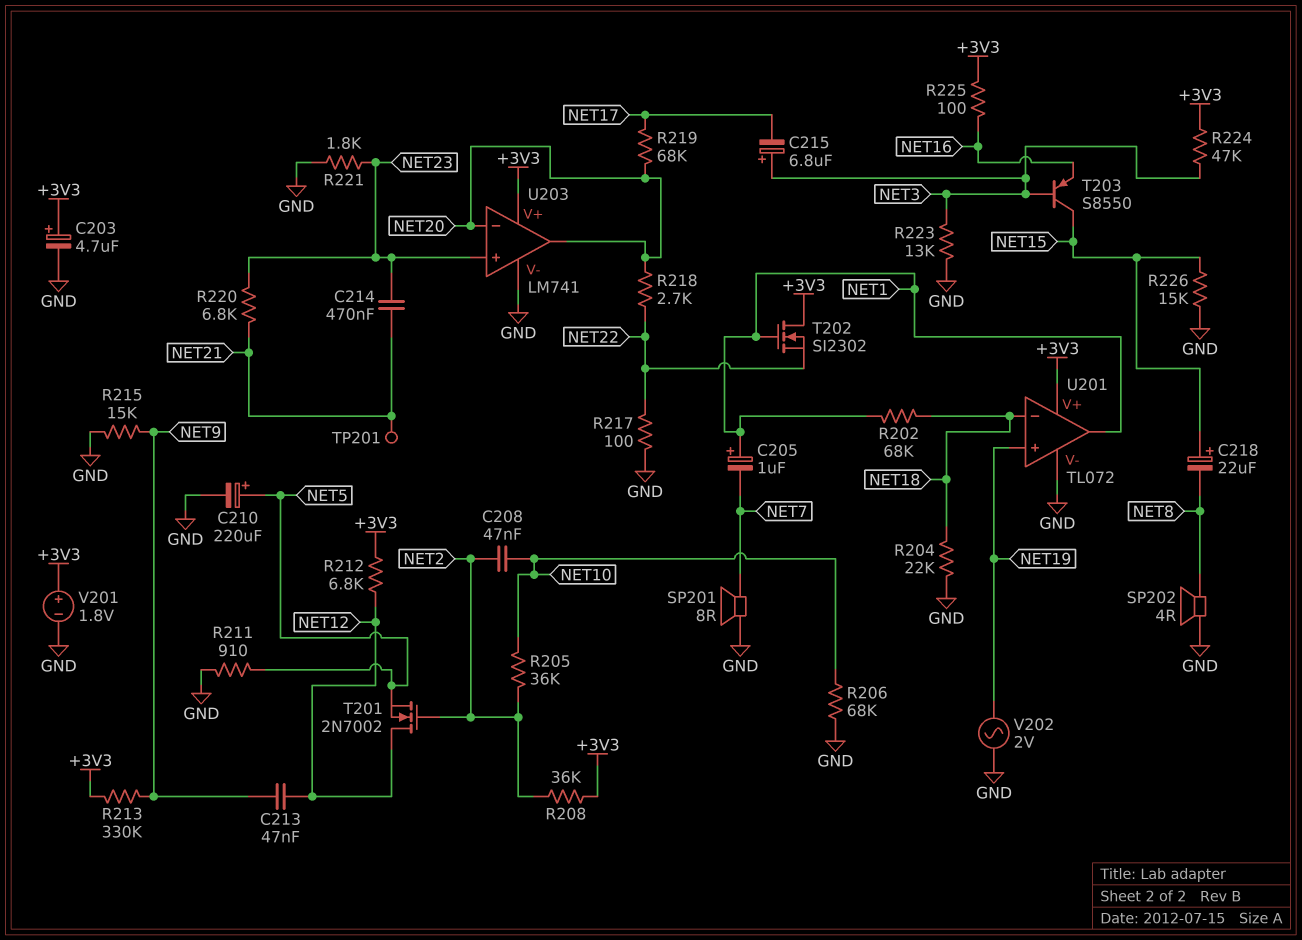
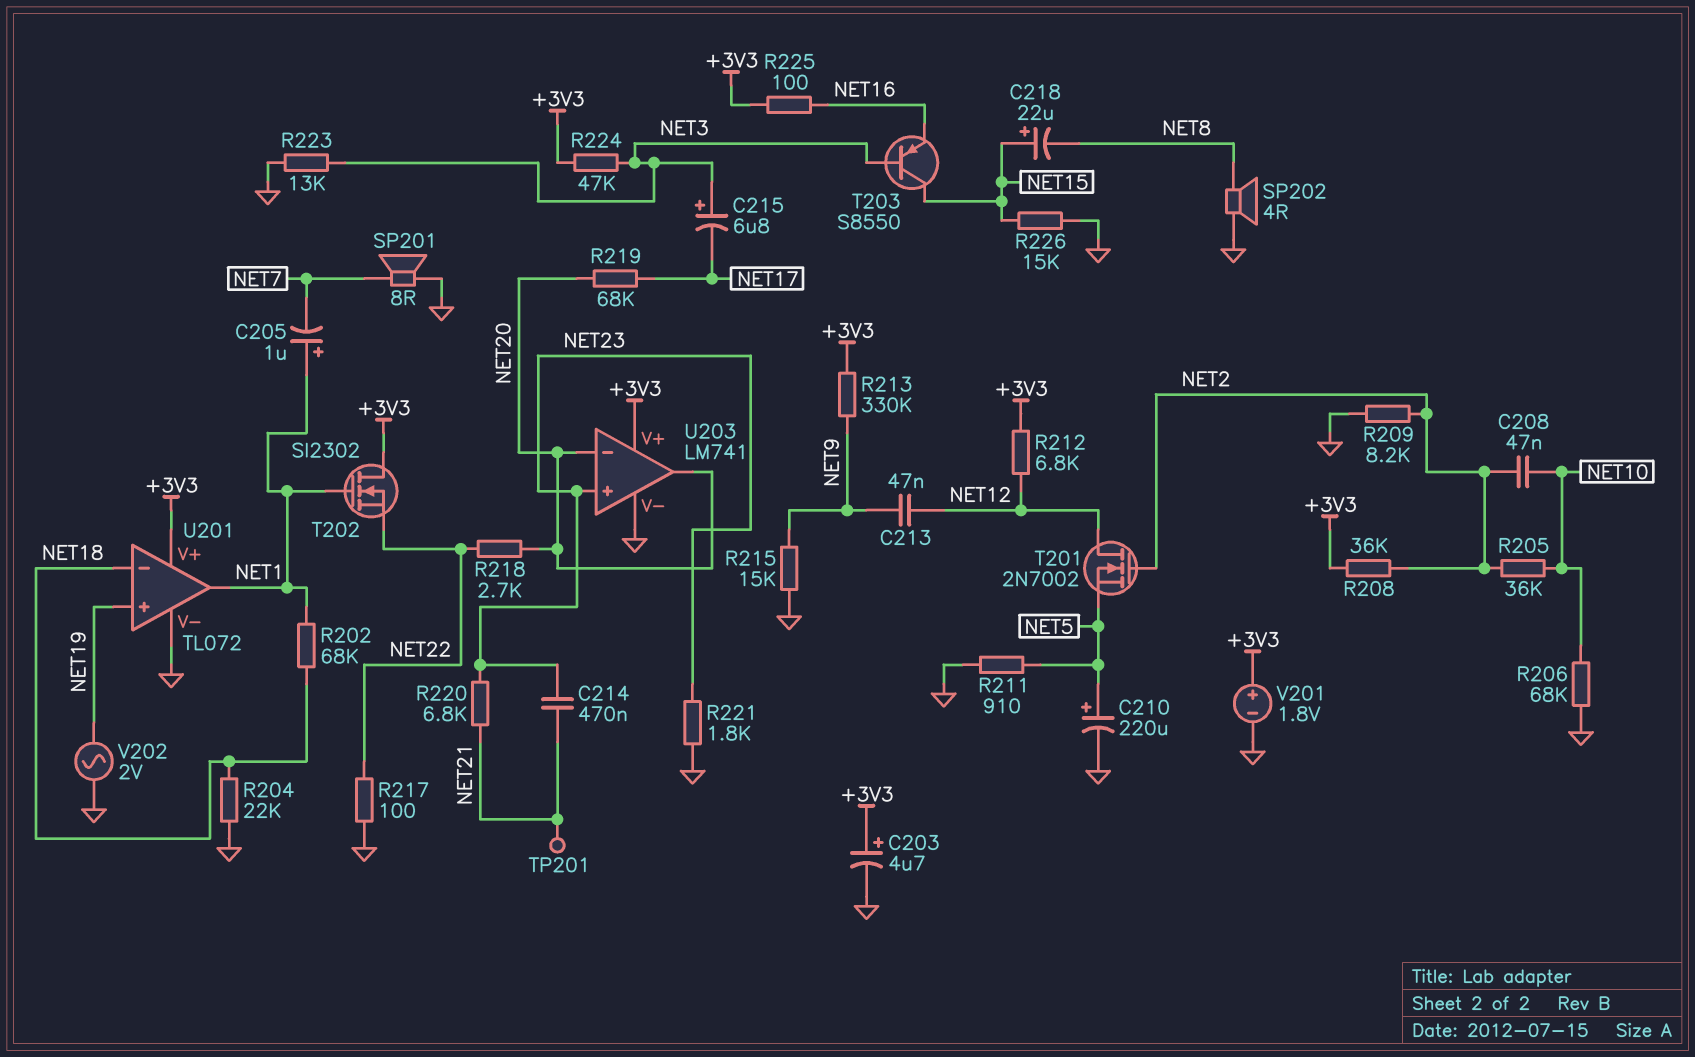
R209: none -> 8.2k (GND, NET2)

